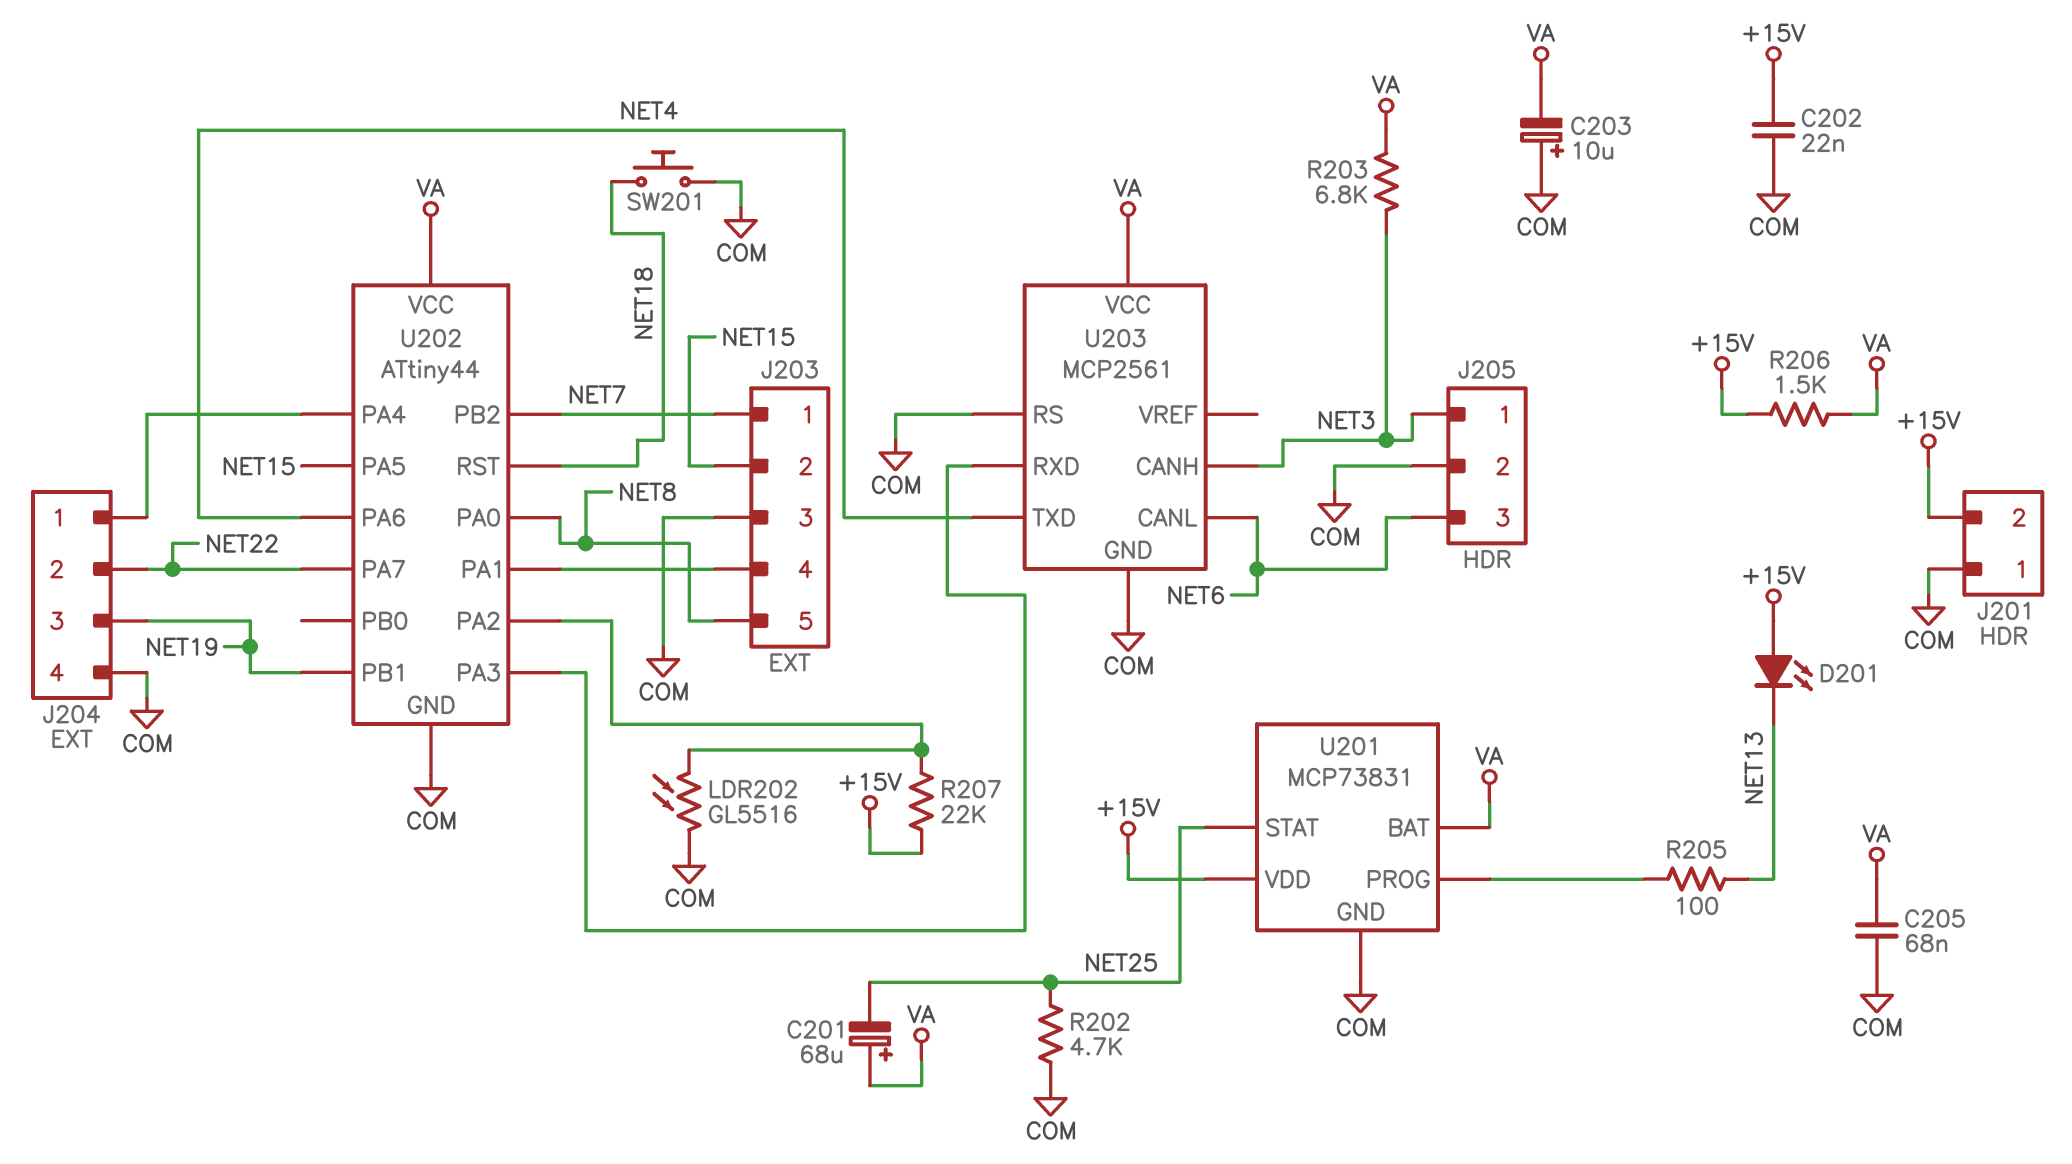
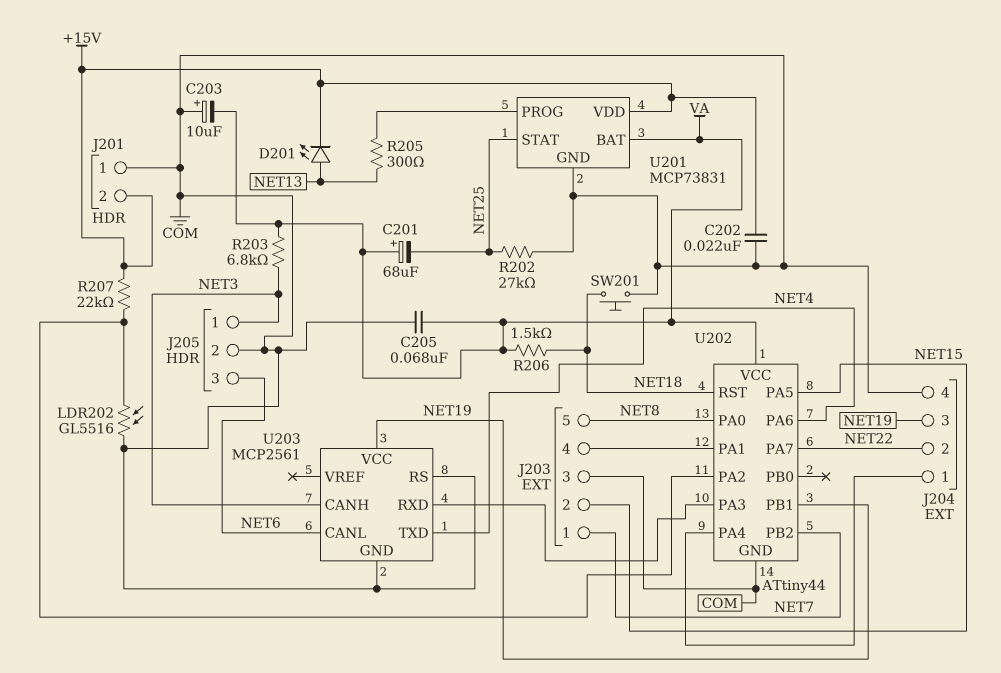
D201: LED (A +15V, K NET13) -> LED (A NET13, K +15V)
R202: 4.7k (COM, NET25) -> 27k (COM, NET25)
R205: 100 (NET13, U201/PROG) -> 300 (NET13, U201/PROG)
R206: 1.5k (+15V, VA) -> 1.5k (NET18, VA)
U203 pin VCC: VA -> NET19

